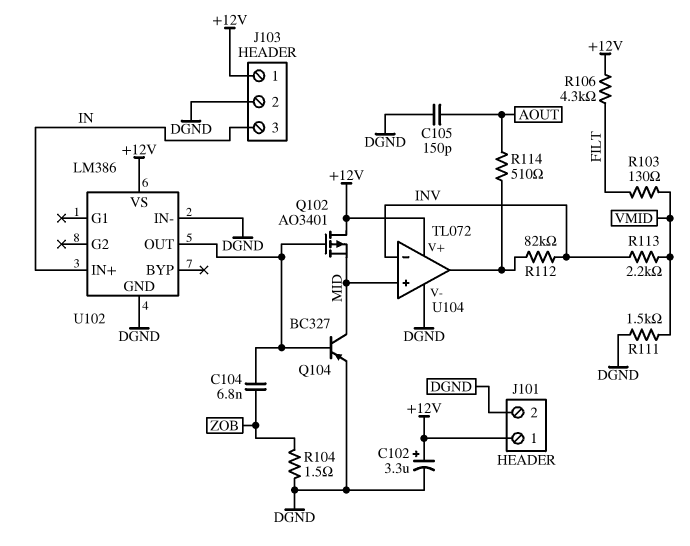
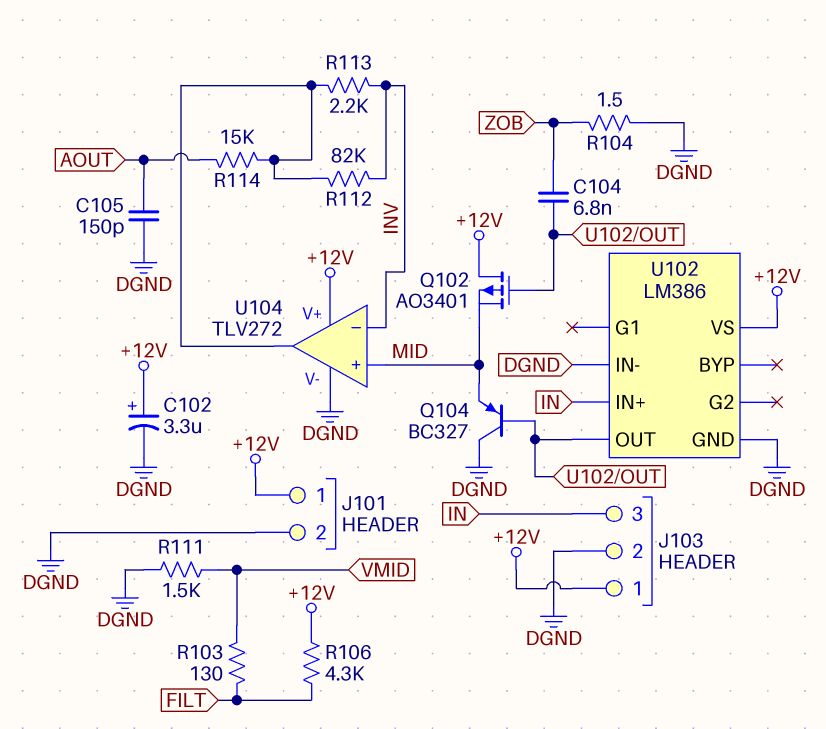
Q104: PNP BC327 (B U102/OUT, C MID, E DGND) -> PNP BC327 (B U102/OUT, C DGND, E MID)
R113: 2.2k (INV, VMID) -> 2.2k (INV, U104/out)
R114: 510 (AOUT, U104/out) -> 15k (AOUT, U104/out)
U104: TL072 -> TLV272

